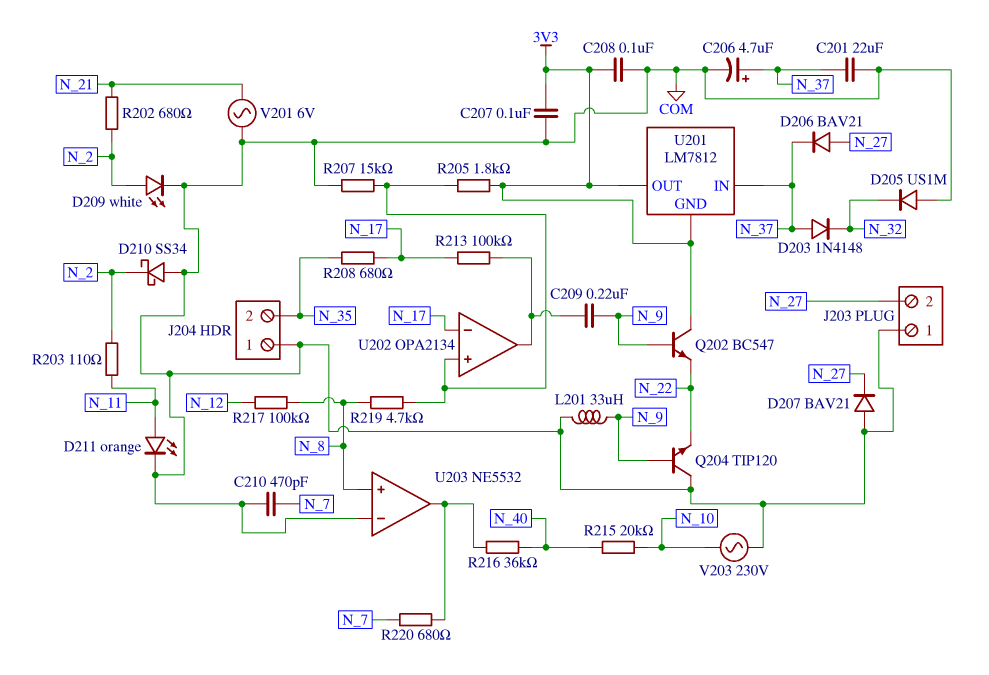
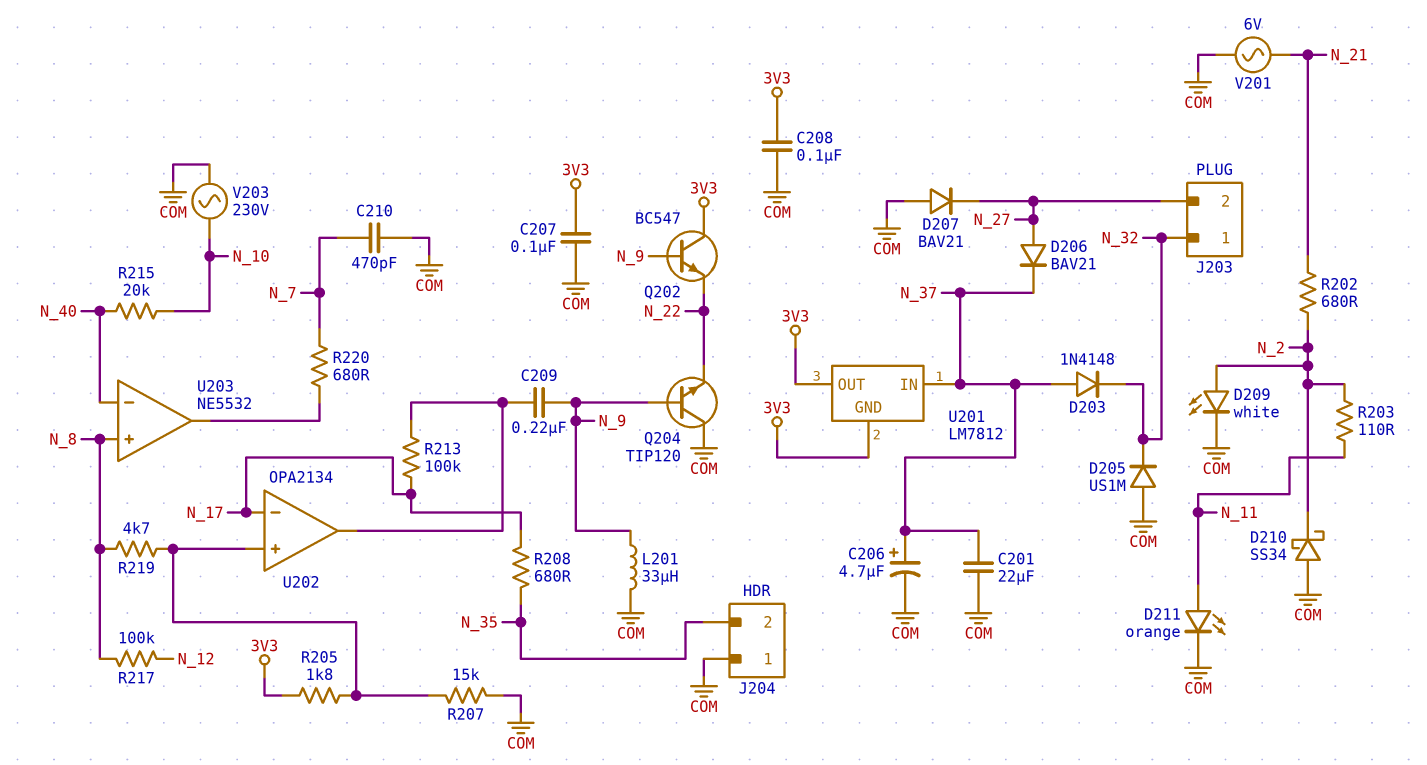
J203 pin 1: COM -> N_32
R216: 36k (N_40, U203/out) -> none
U203 pin in-: COM -> N_40

